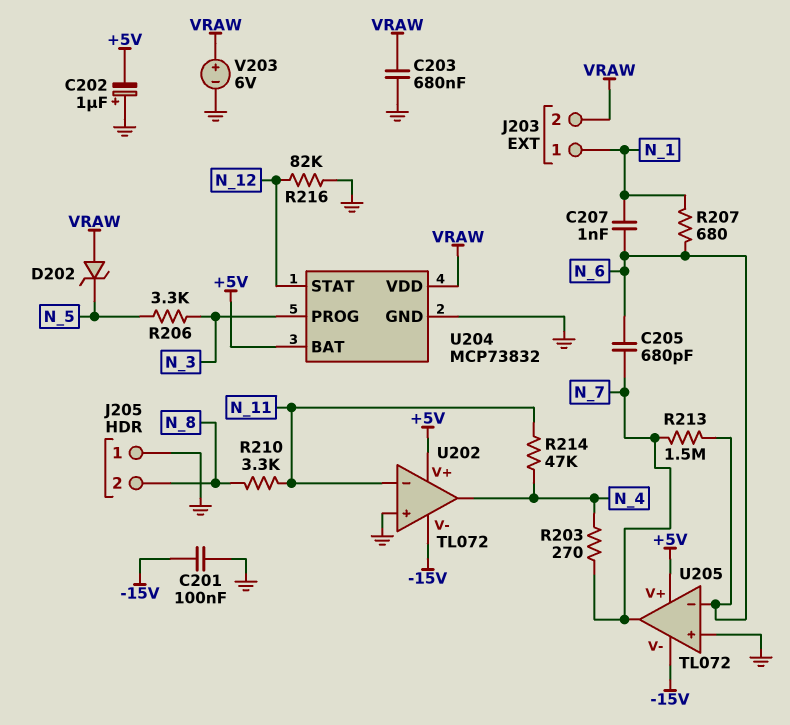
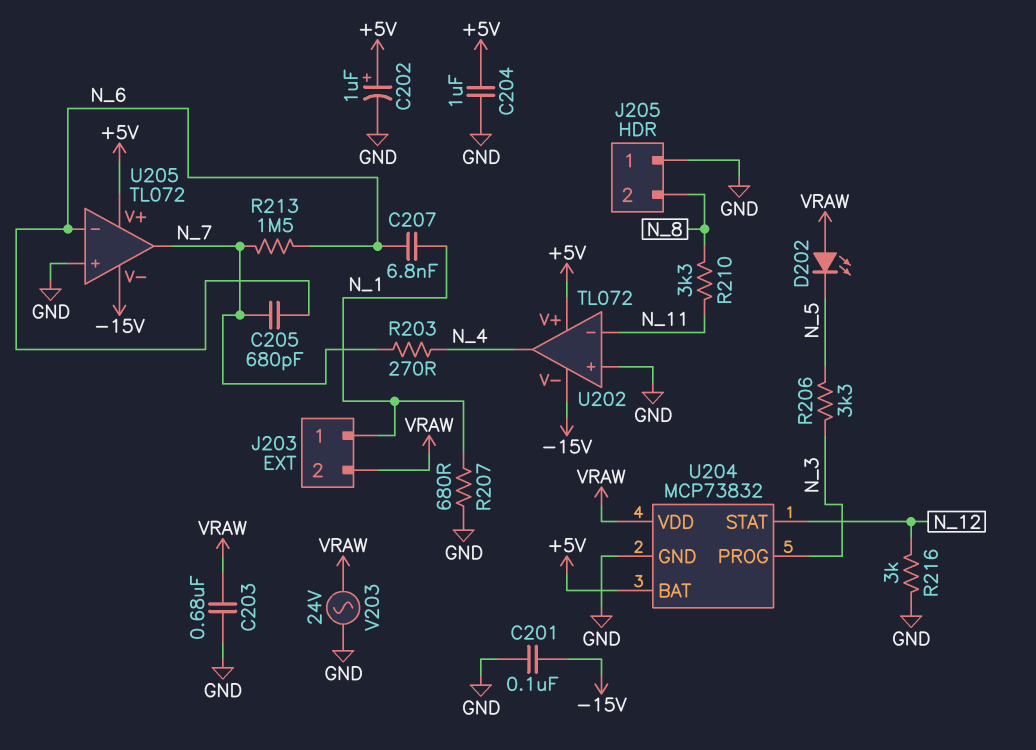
C202: 1uF (plus GND, minus +5V) -> 1uF (plus +5V, minus GND)
C204: none -> 1uF (+5V, GND)
C207: 1nF (N_1, N_6) -> 6.8nF (N_1, N_6)
D202: zener (A VRAW, K N_5) -> LED (A VRAW, K N_5)
R207: 680 (N_1, N_6) -> 680 (GND, N_1)
R214: 47k (N_4, N_11) -> none
R216: 82k (GND, N_12) -> 3k (GND, N_12)
V203: 6V (plus VRAW, minus GND) -> AC 24V (GND, VRAW)

